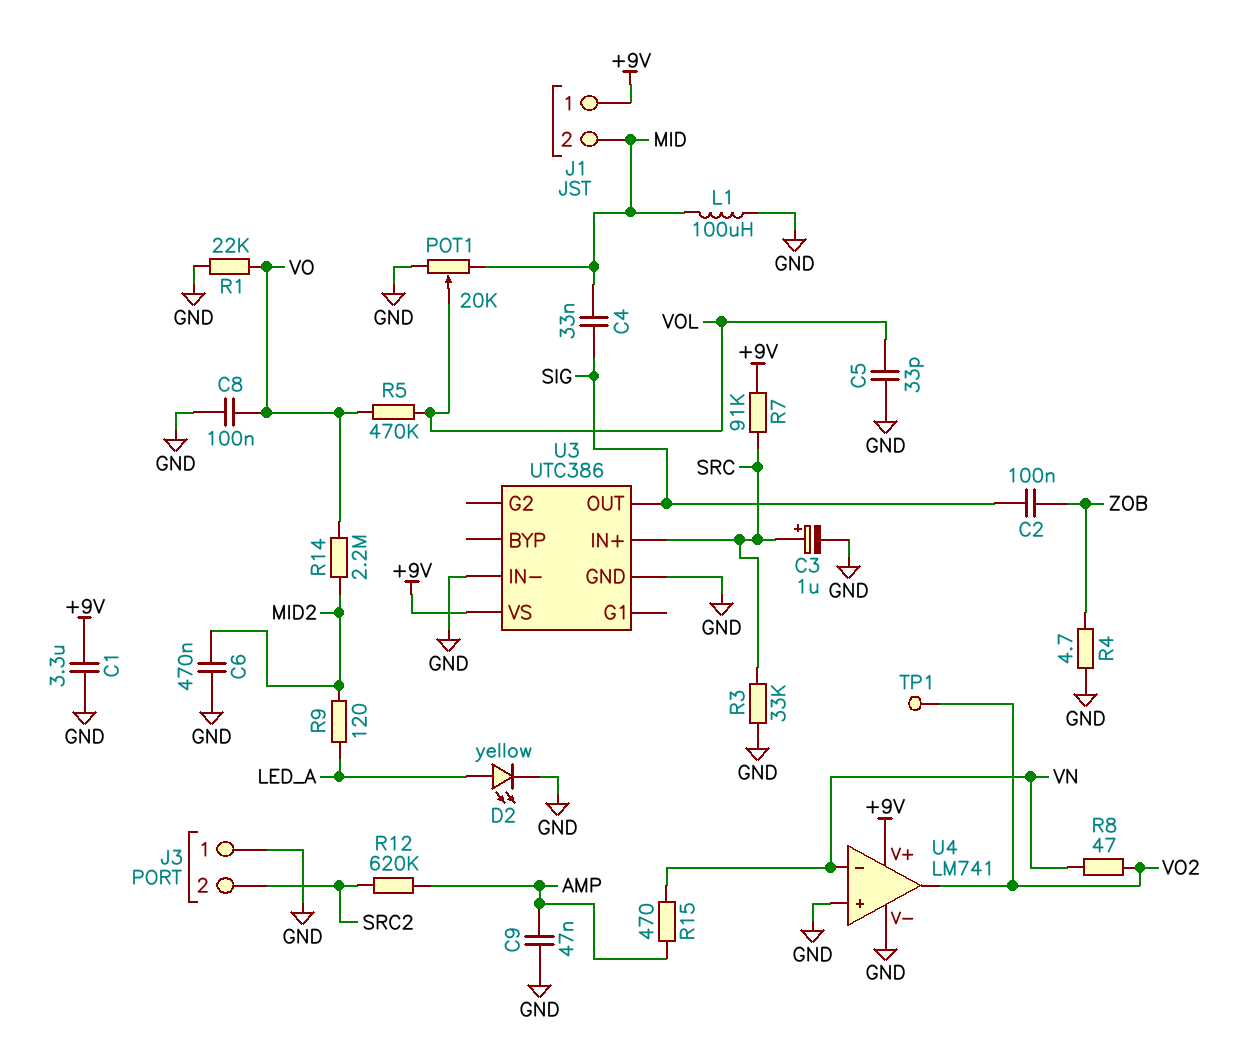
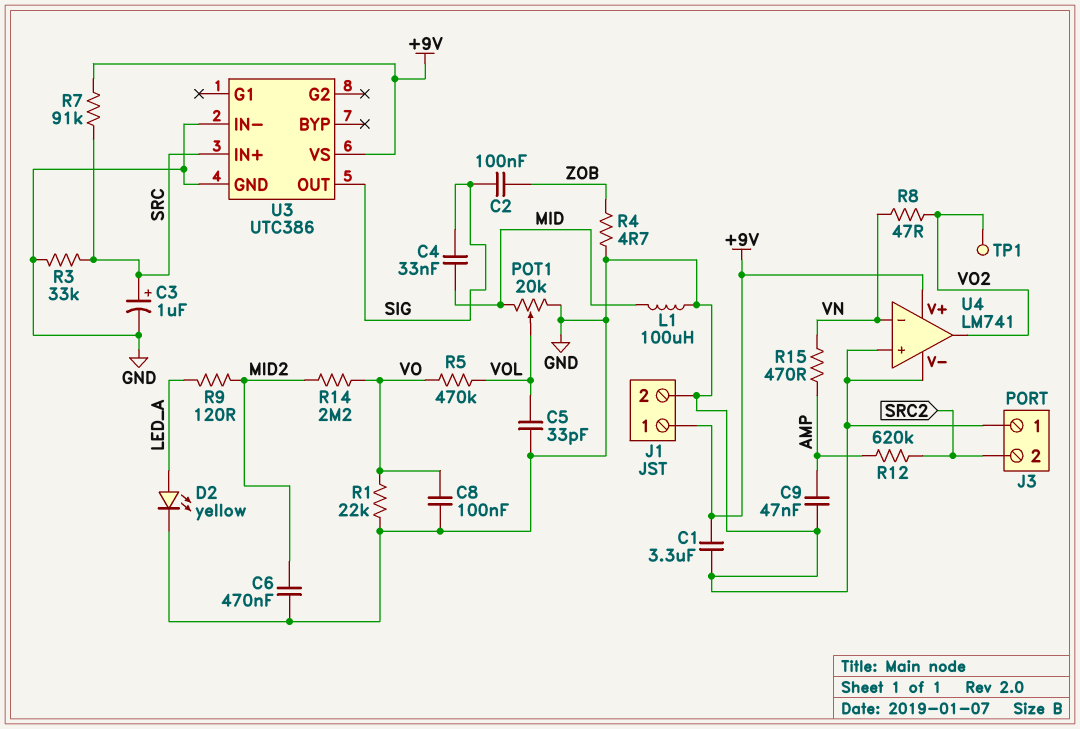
J1 pin 2: MID -> GND

